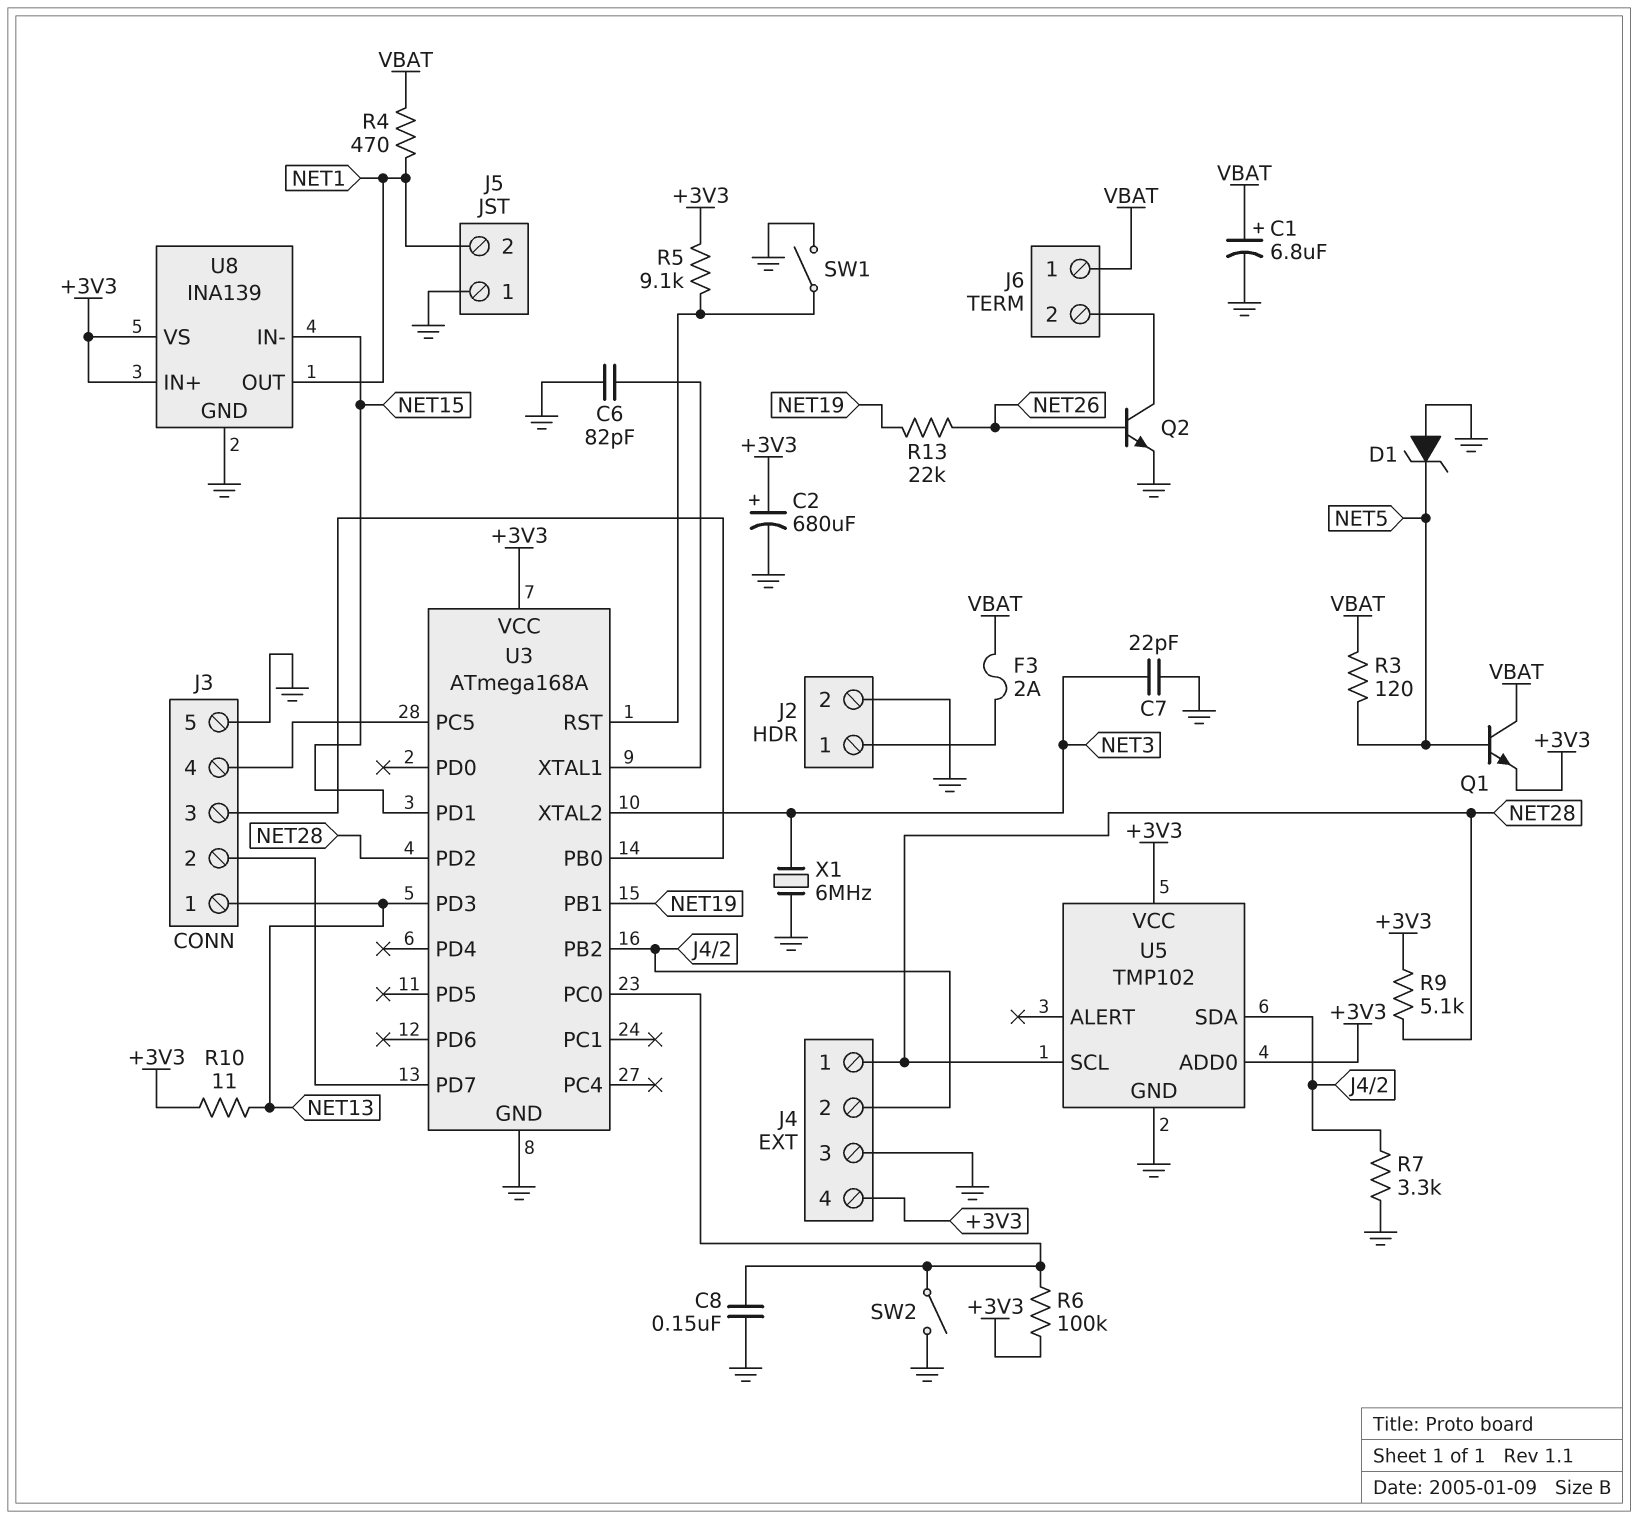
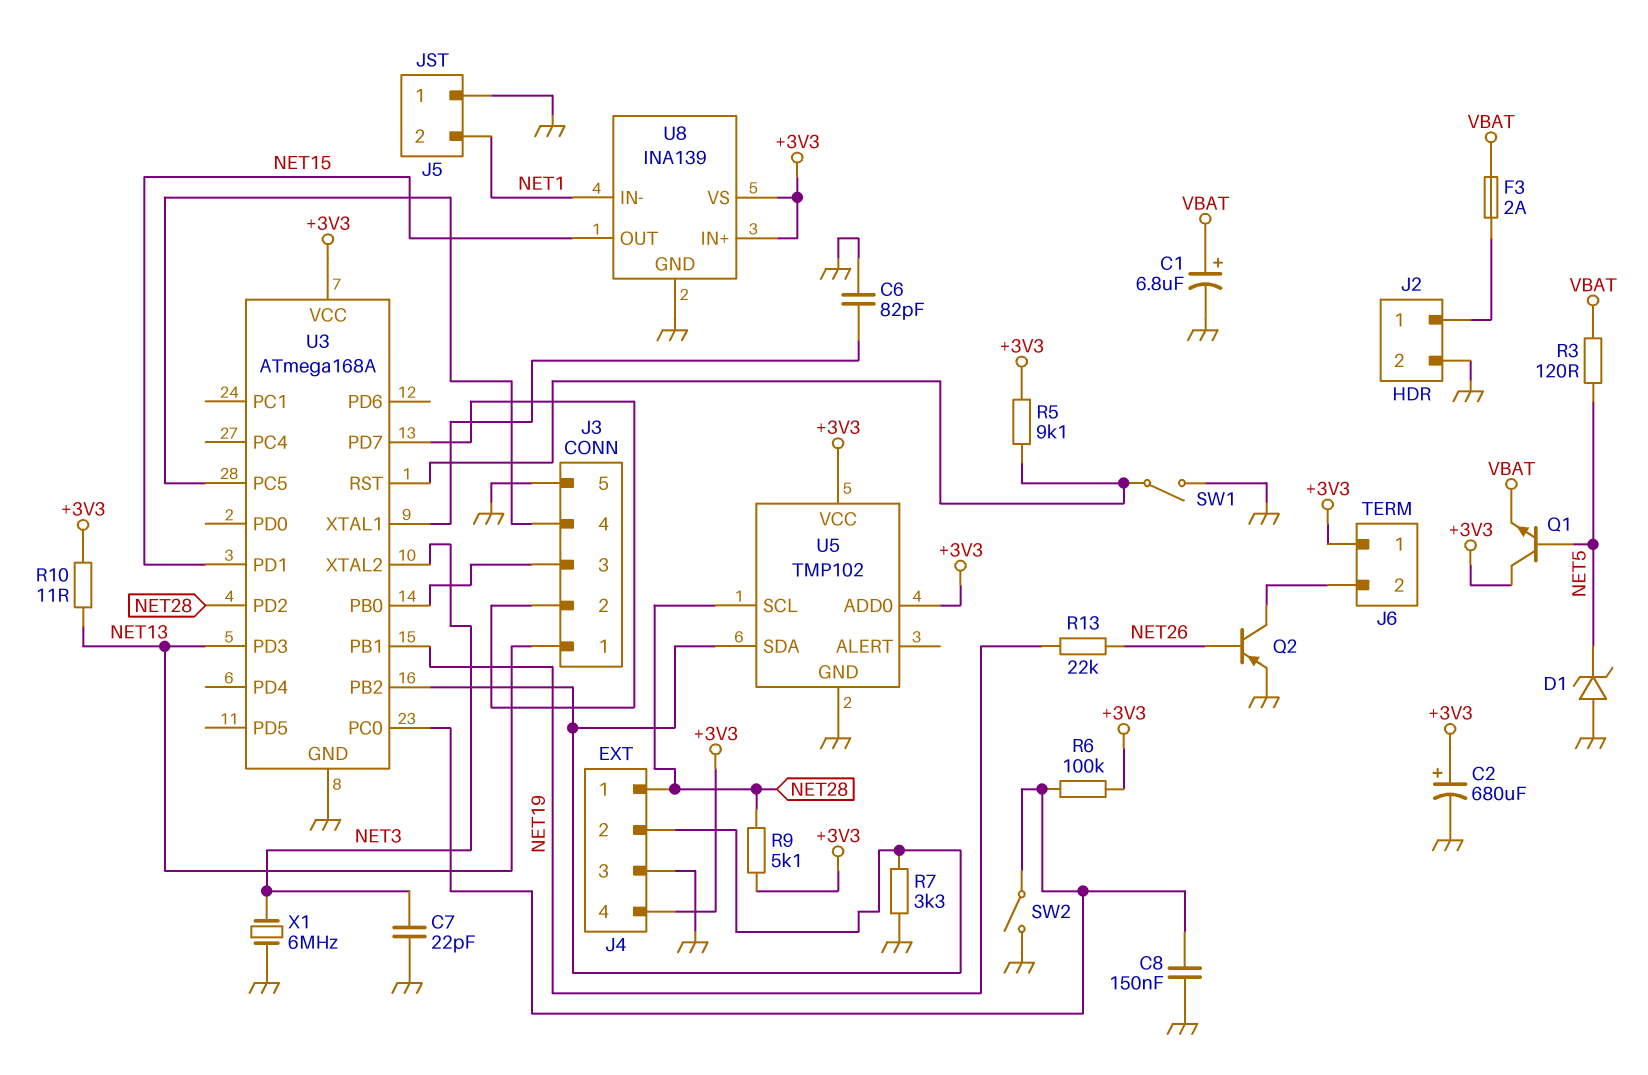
J6 pin 1: VBAT -> +3V3
Q1: NPN (B NET5, C VBAT, E +3V3) -> NPN (B NET5, C +3V3, E VBAT)
Q2: NPN (B NET26, C J6/2, E GND) -> PNP (B NET26, C J6/2, E GND)
R4: 470 (NET1, VBAT) -> none
U8 pin IN-: NET15 -> NET1
U8 pin OUT: NET1 -> NET15

